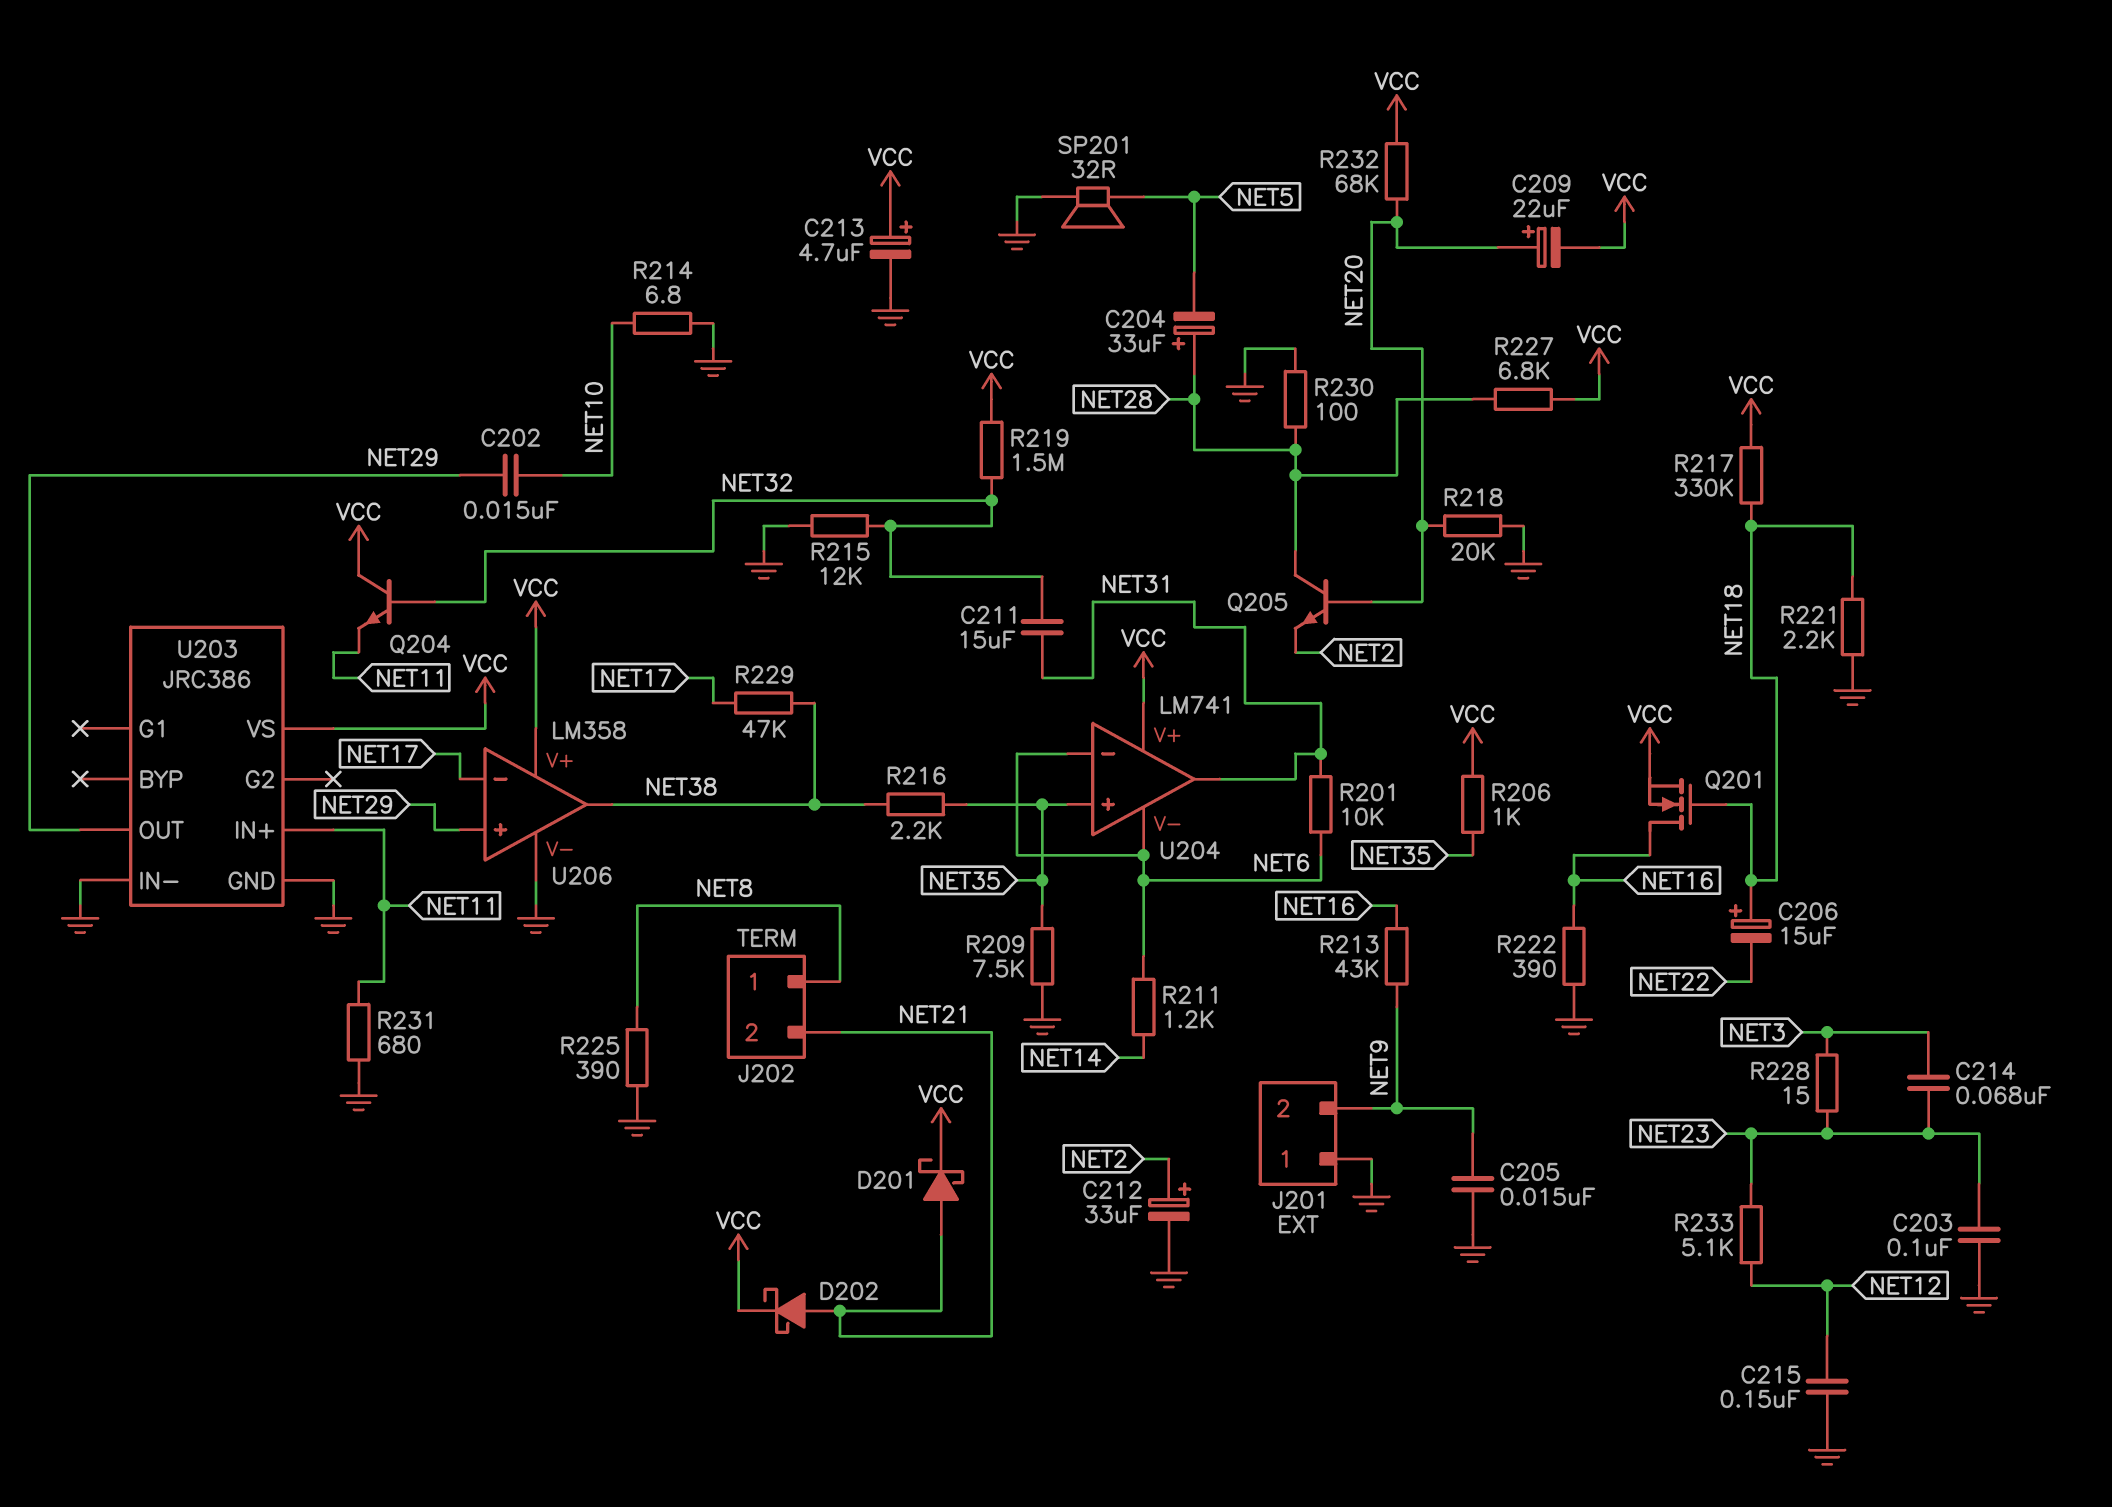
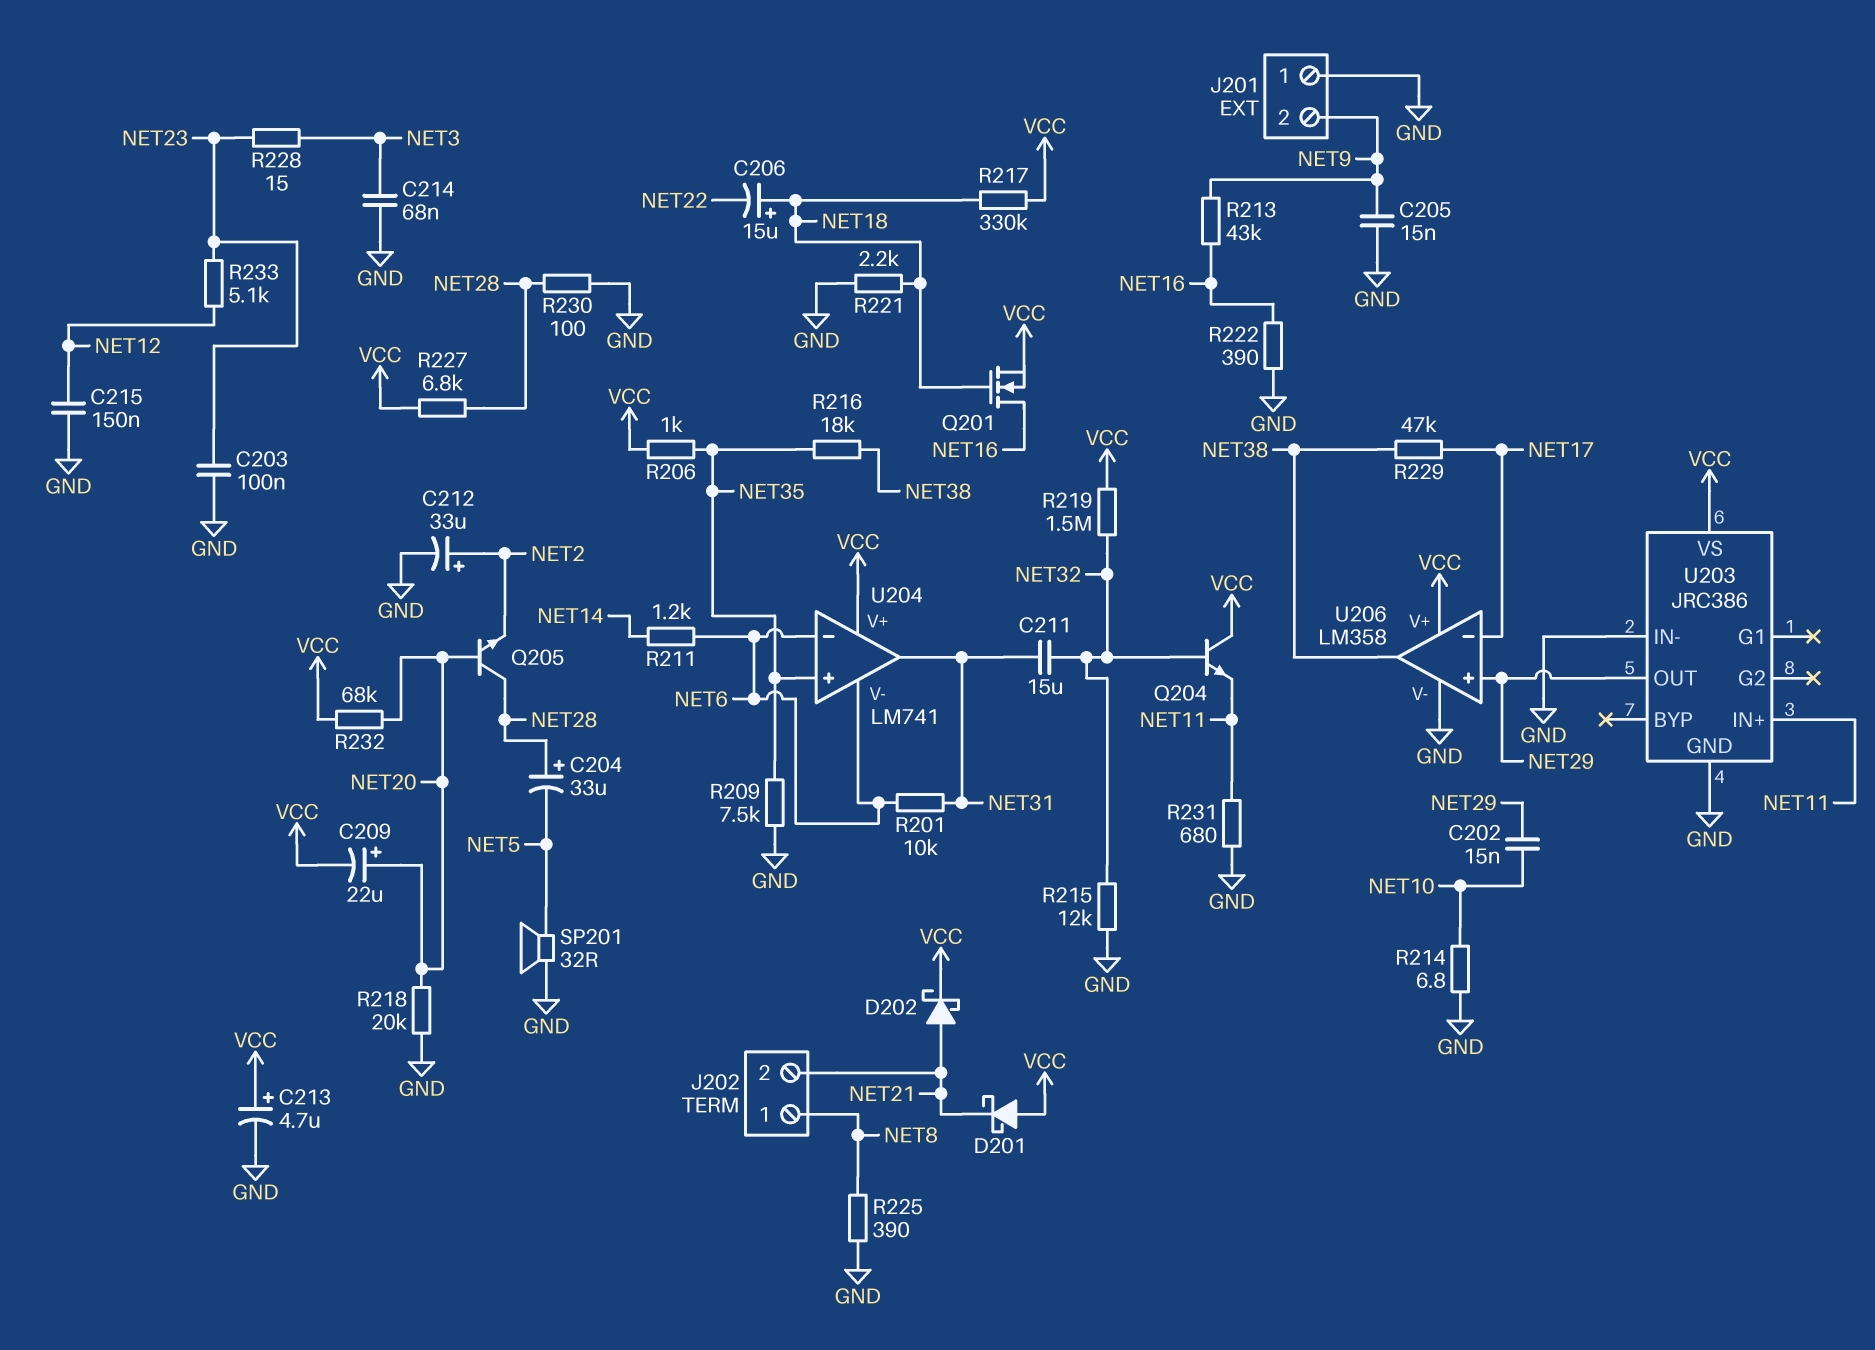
C214: 68nF (NET3, NET23) -> 68nF (GND, NET3)
D201: schottky (A NET21, K VCC) -> schottky (A VCC, K NET21)
R216: 2.2k (NET35, NET38) -> 18k (NET35, NET38)

